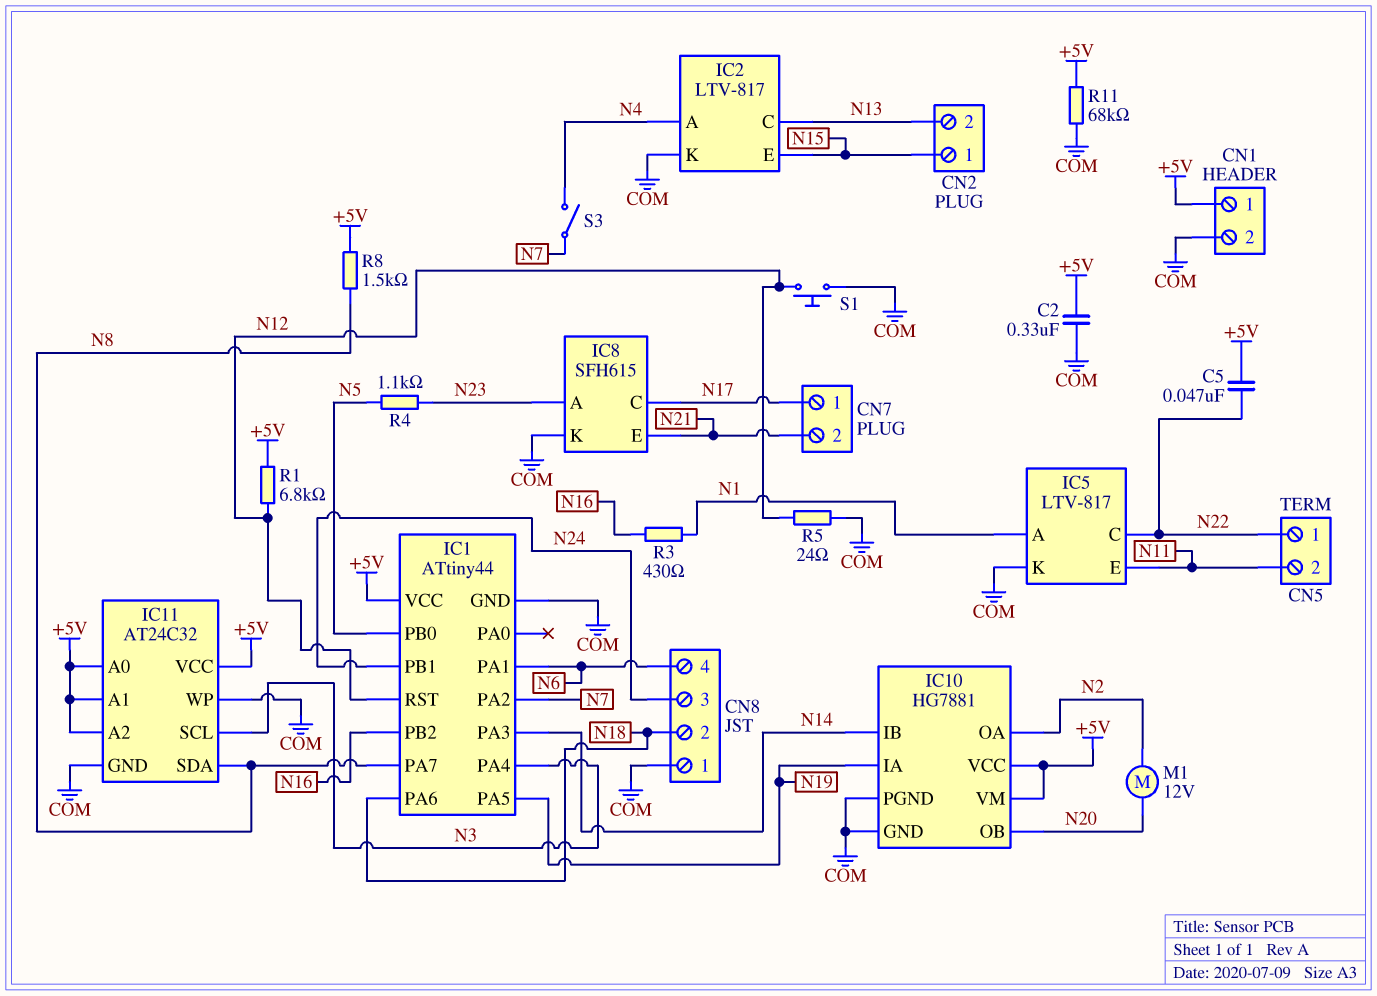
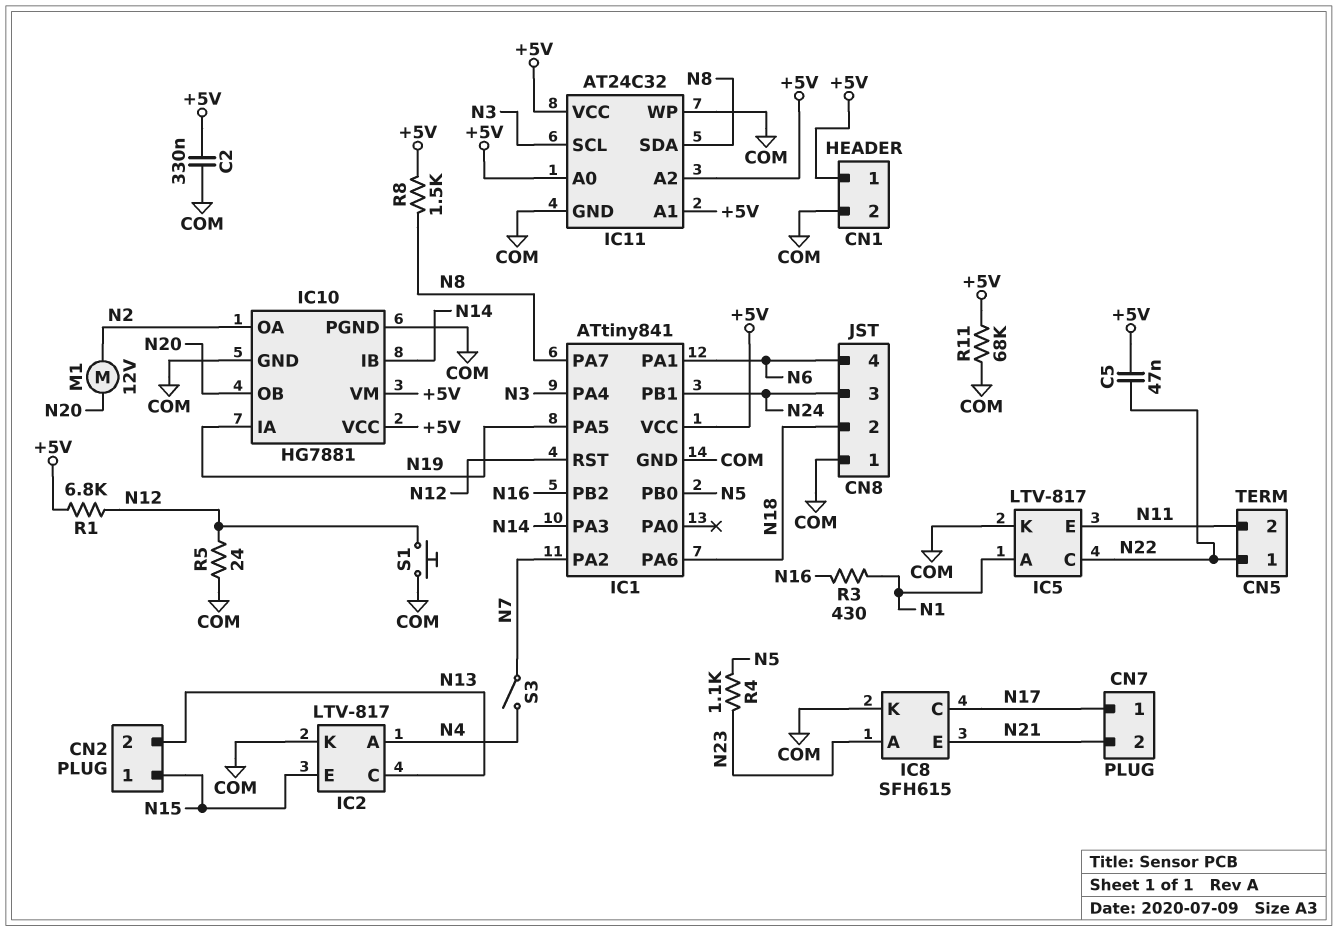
IC1: ATtiny44 -> ATtiny841

